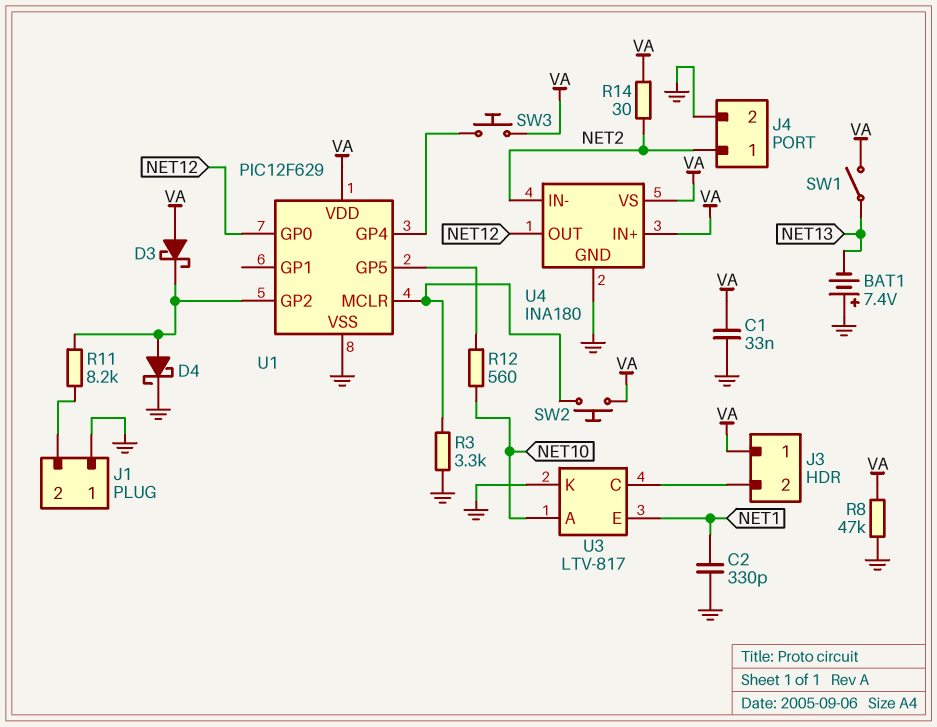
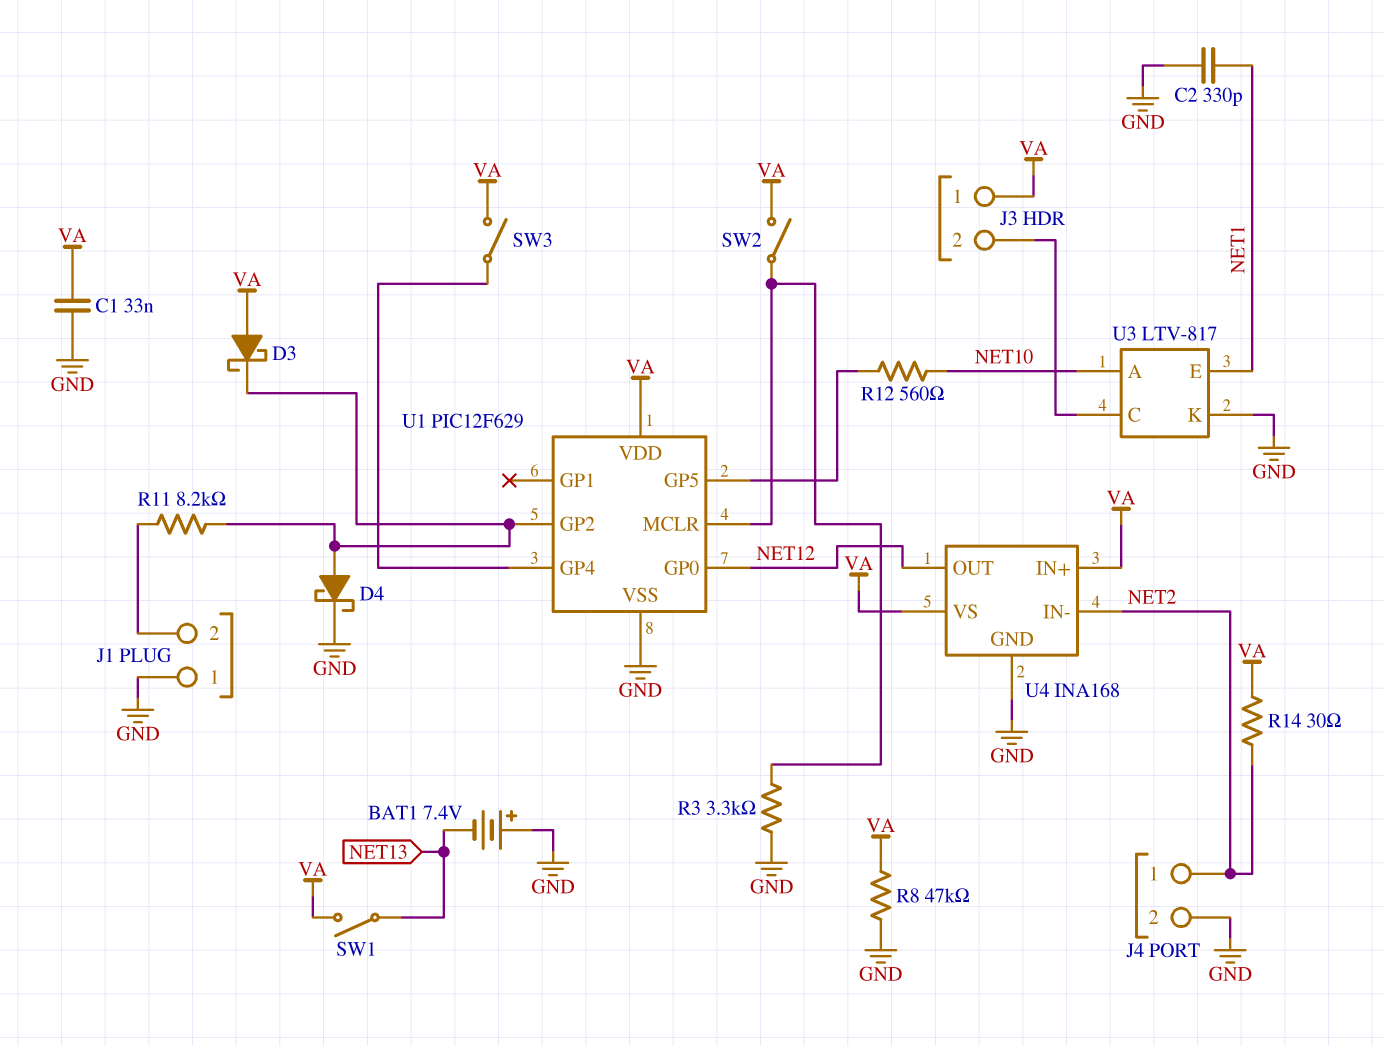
SW2: button (U1/MCLR, VA) -> switch (U1/MCLR, VA)
SW3: button (U1/GP4, VA) -> switch (U1/GP4, VA)
U4: INA180 -> INA168

